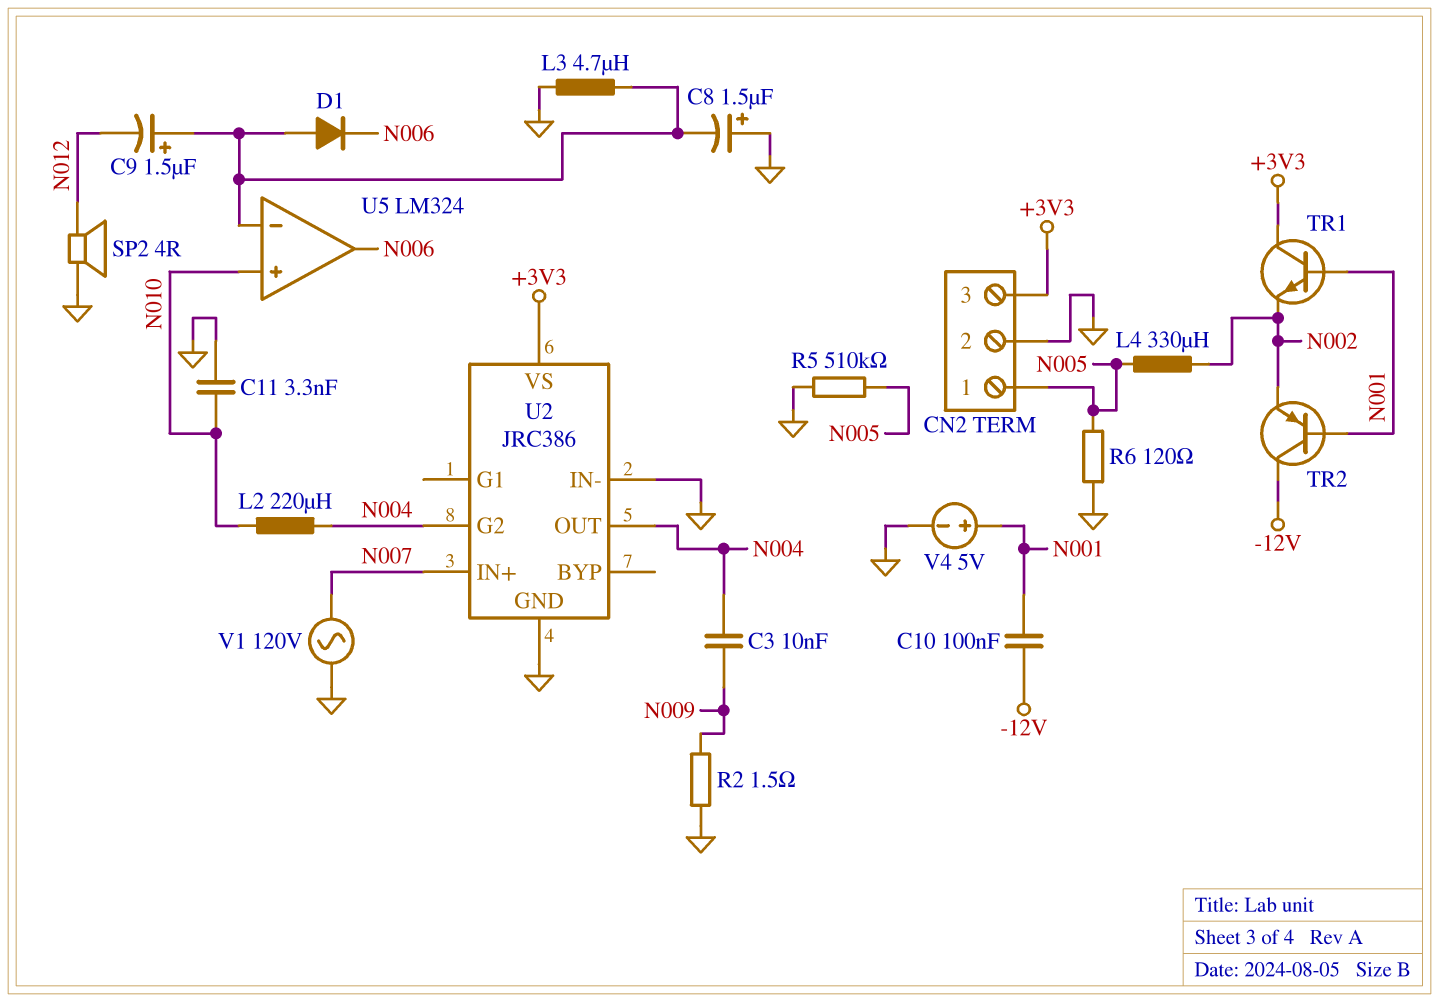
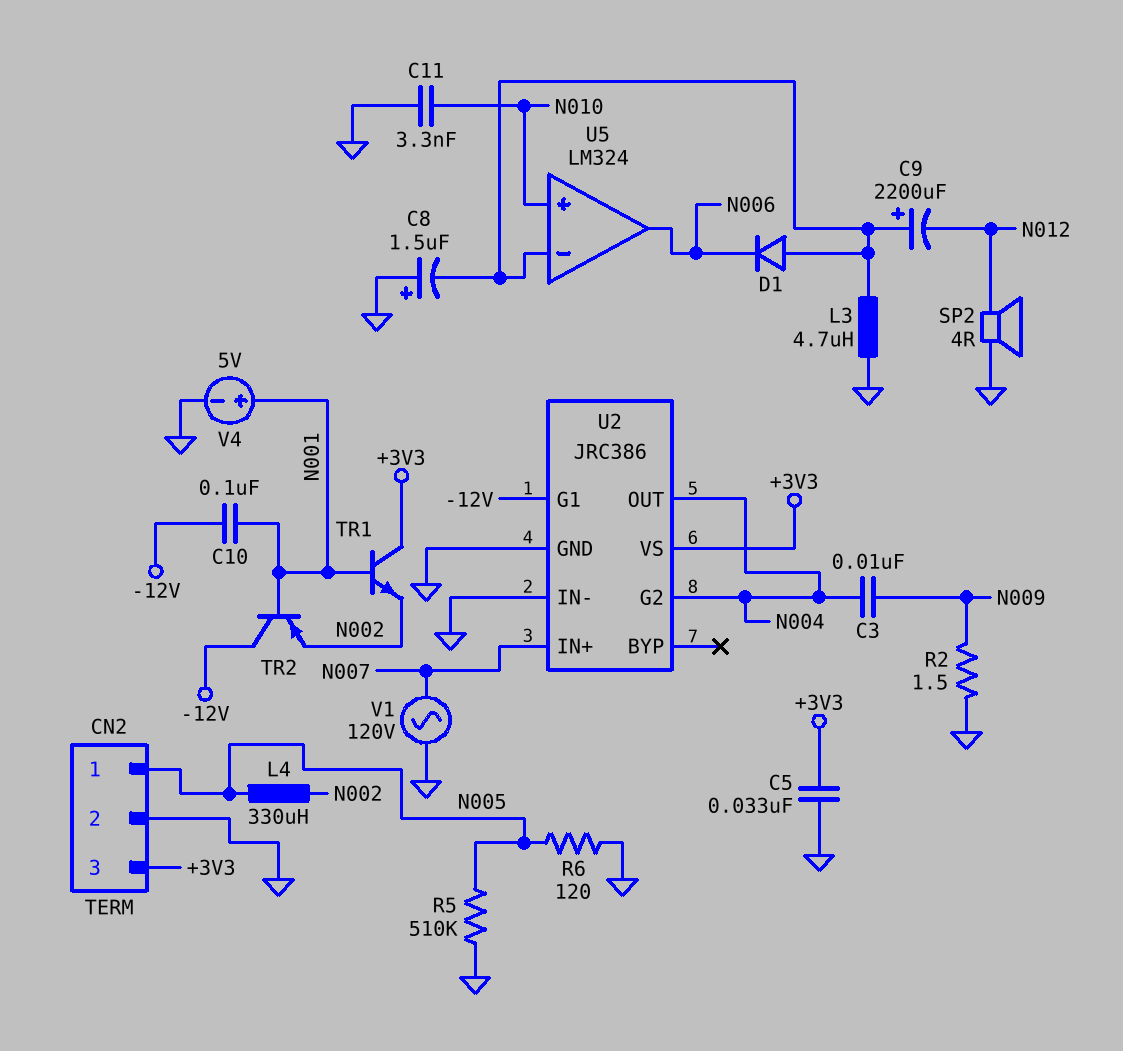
C5: none -> 33nF (+3V3, GND)
C9: 1.5uF (plus U5/in-, minus N012) -> 2200uF (plus U5/in-, minus N012)
L2: 220uH (N004, N010) -> none
U2 pin G1: none -> -12V

